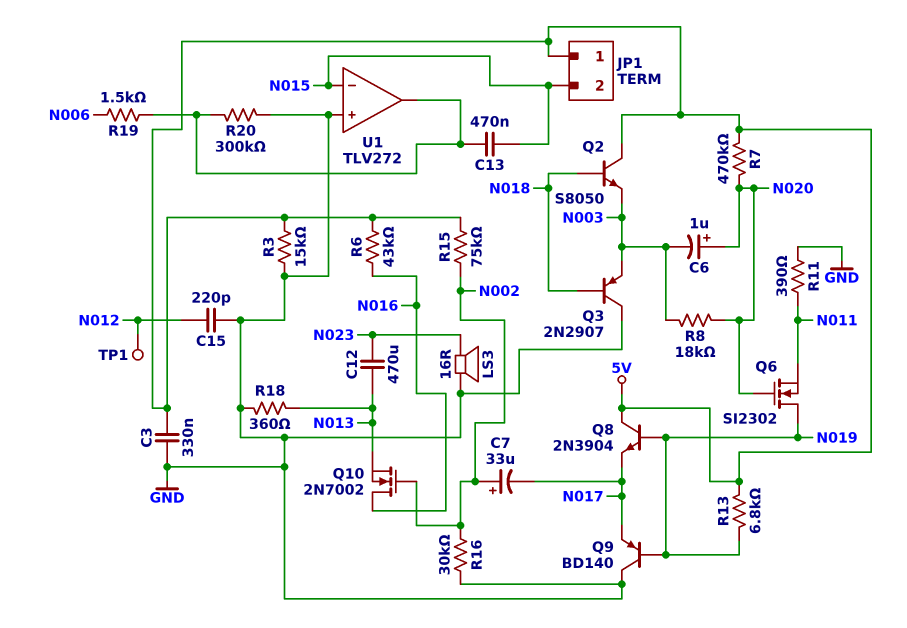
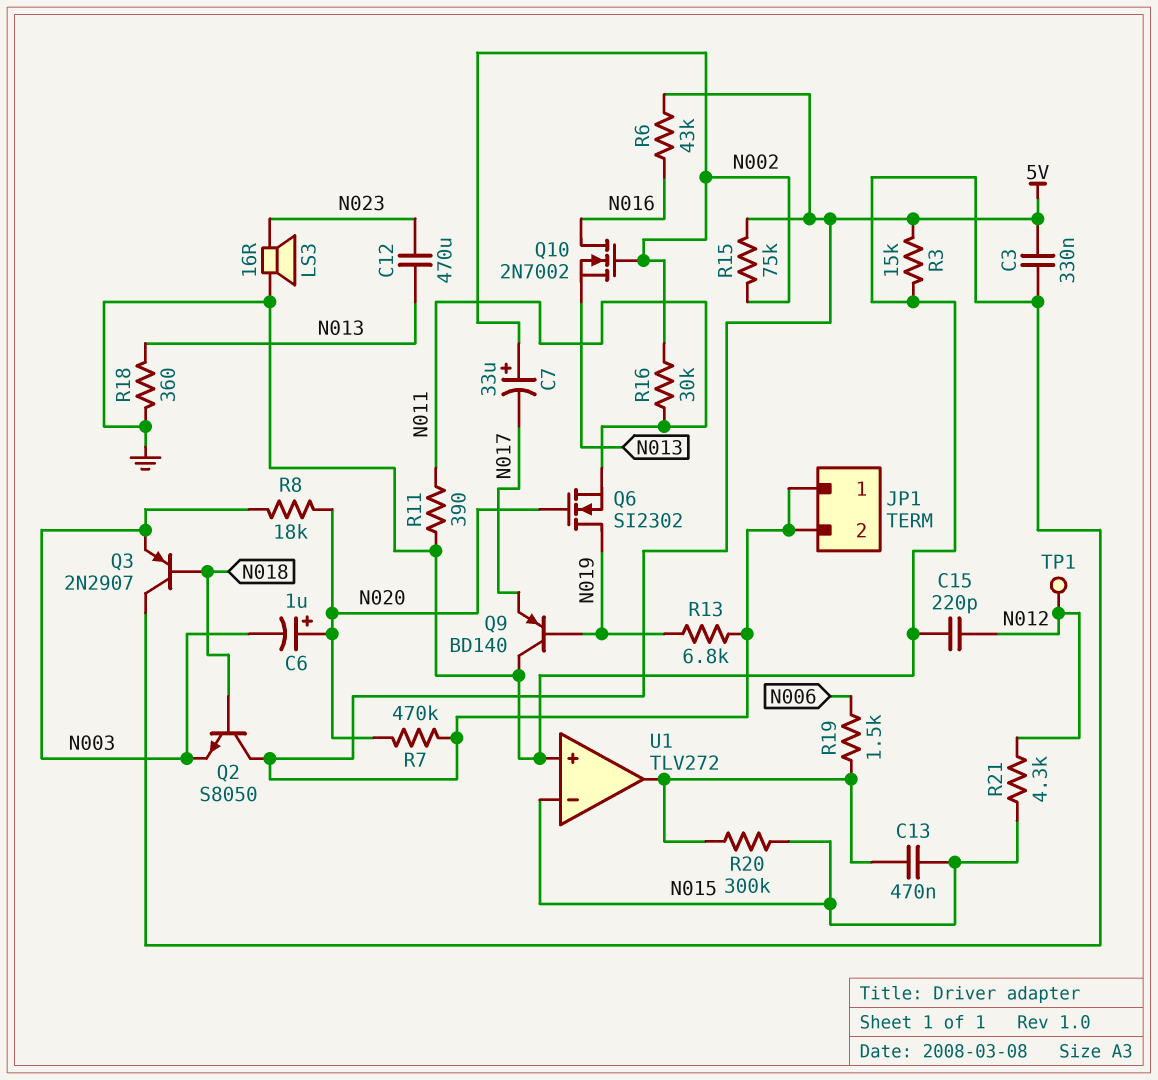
JP1 pin 2: N015 -> 5V
Q8: NPN 2N3904 (B N019, C 5V, E N017) -> none
R16: 30k (GND, N002) -> 30k (N002, N011)
R20: 300k (GND, U1/out) -> 300k (N015, U1/out)
R21: none -> 4.3k (N012, N015)

